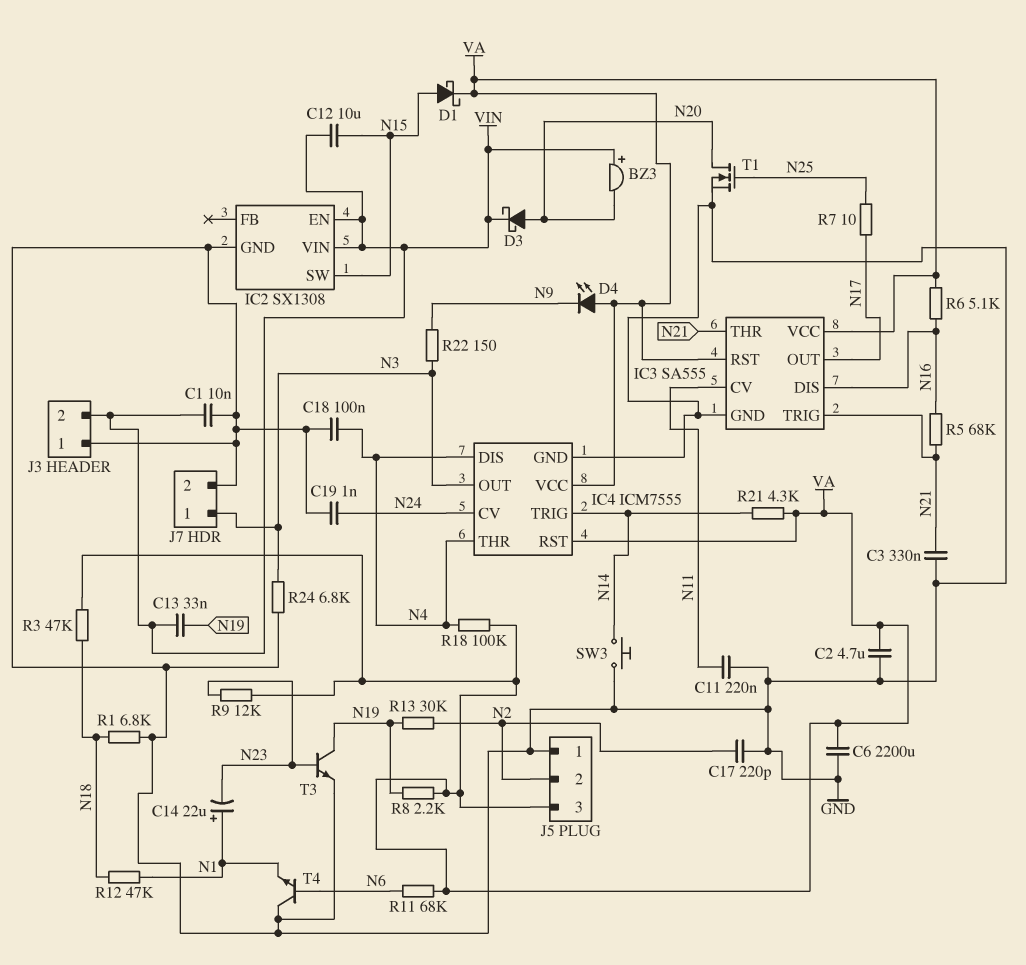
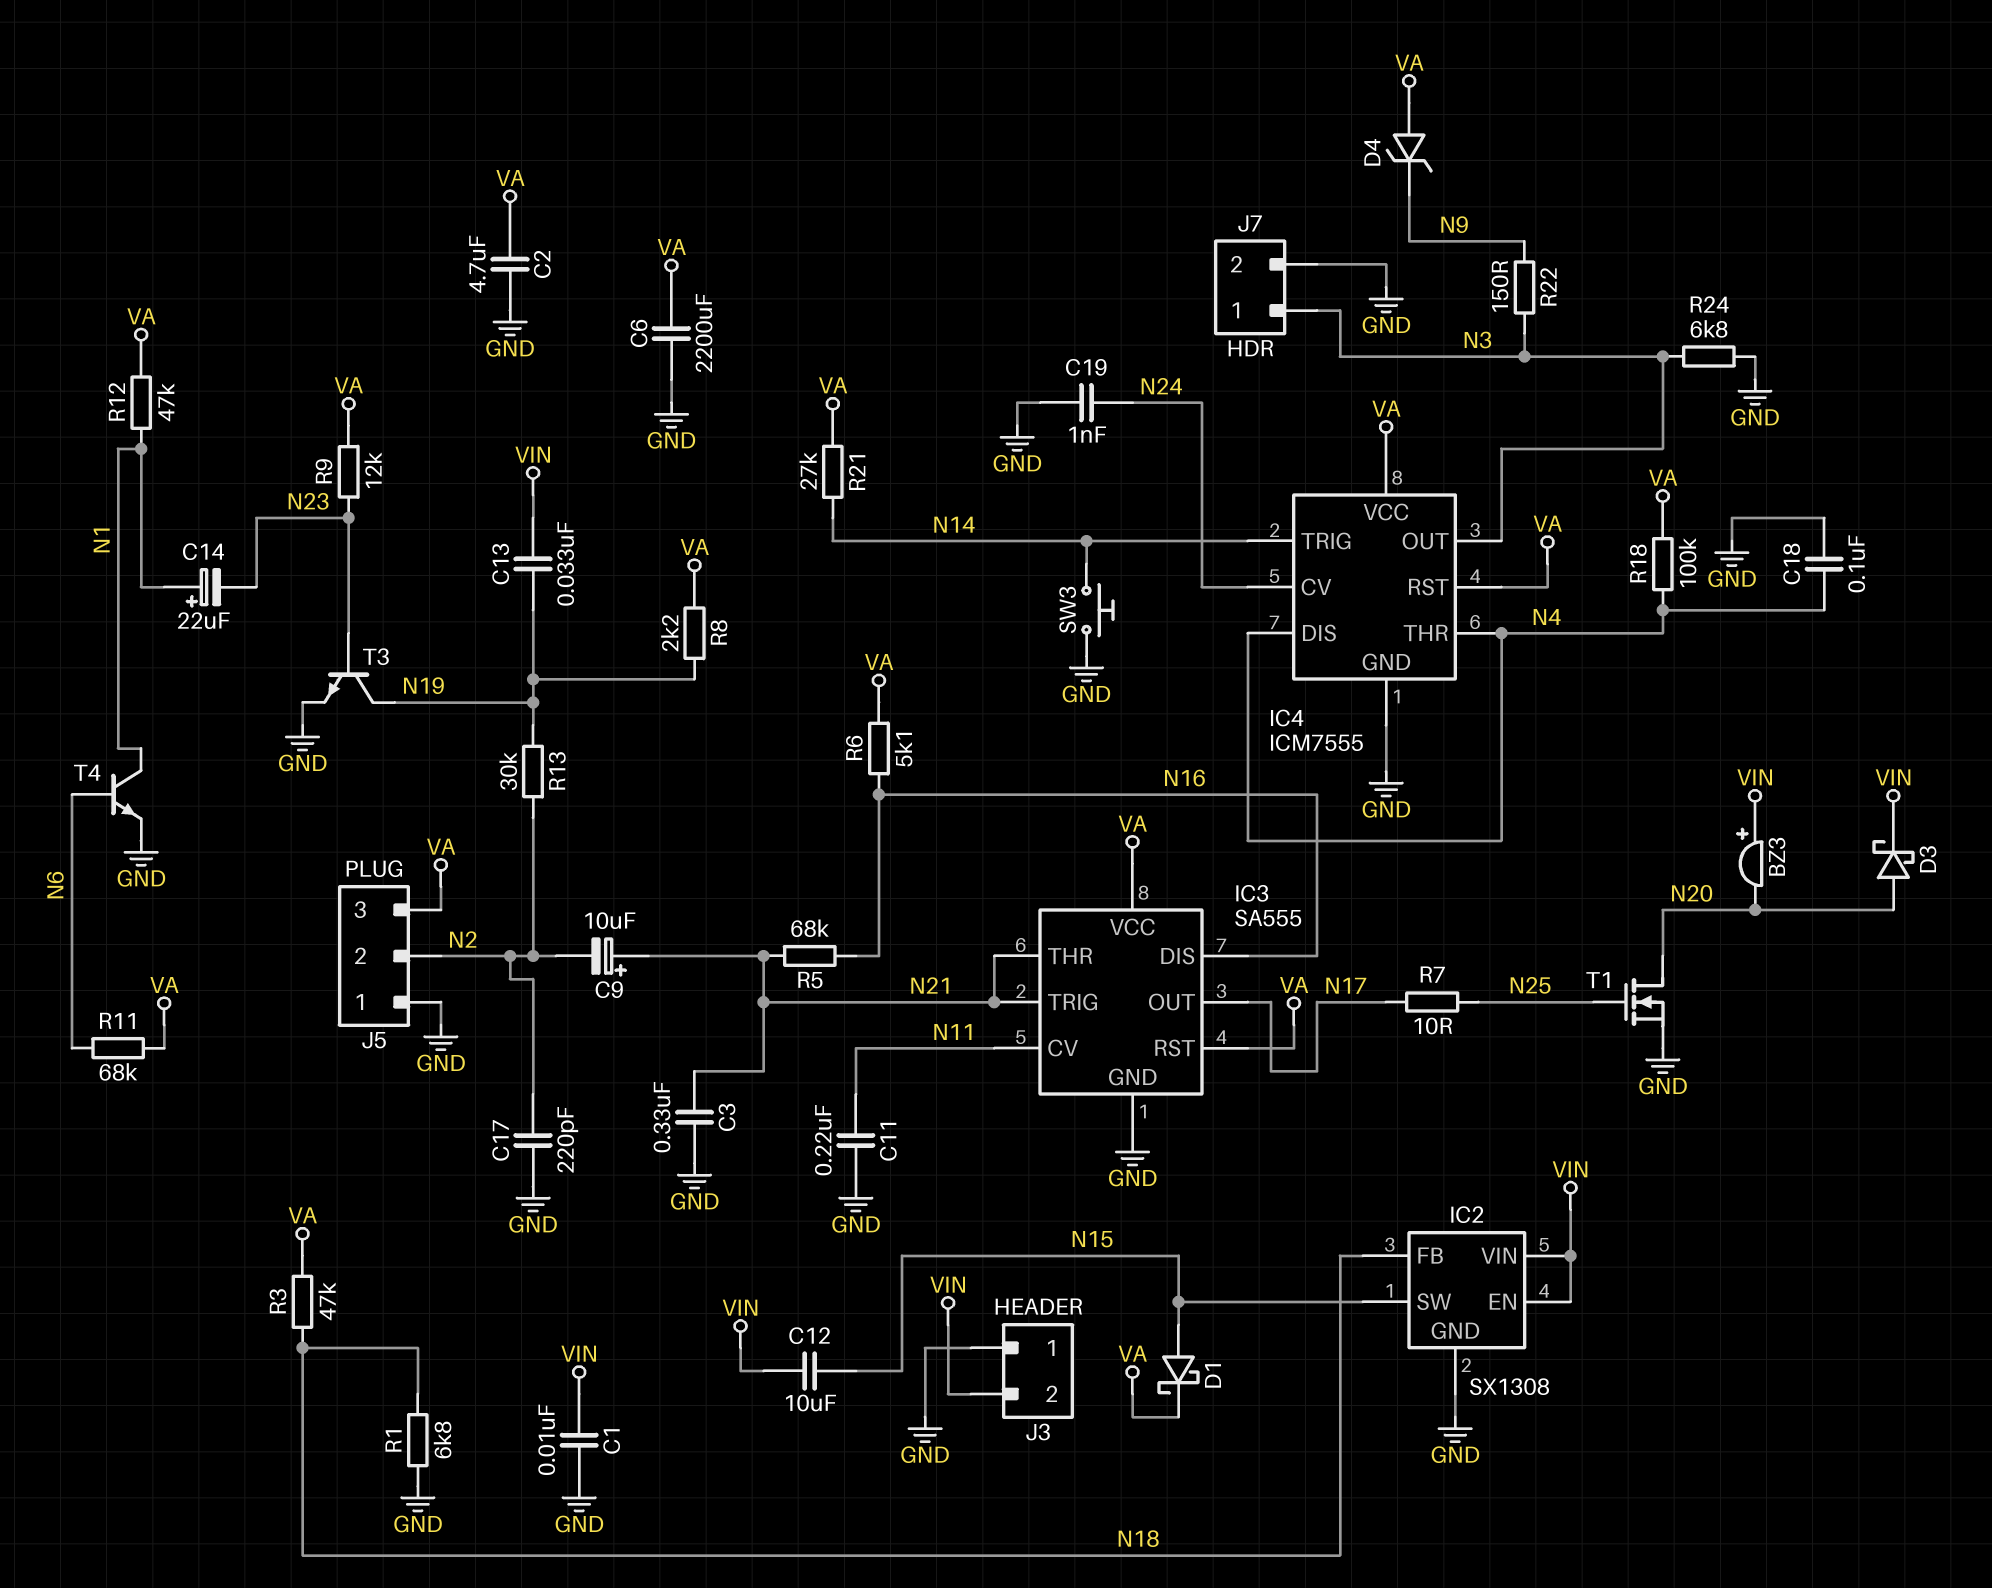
C9: none -> 10uF (plus N21, minus N2)
D4: LED (A VA, K N9) -> zener (A VA, K N9)
IC2 pin FB: none -> N18
R12: 47k (N1, N18) -> 47k (N1, VA)
R21: 4.3k (N14, VA) -> 27k (N14, VA)
T4: NPN (B N6, C GND, E N1) -> NPN (B N6, C N1, E GND)

